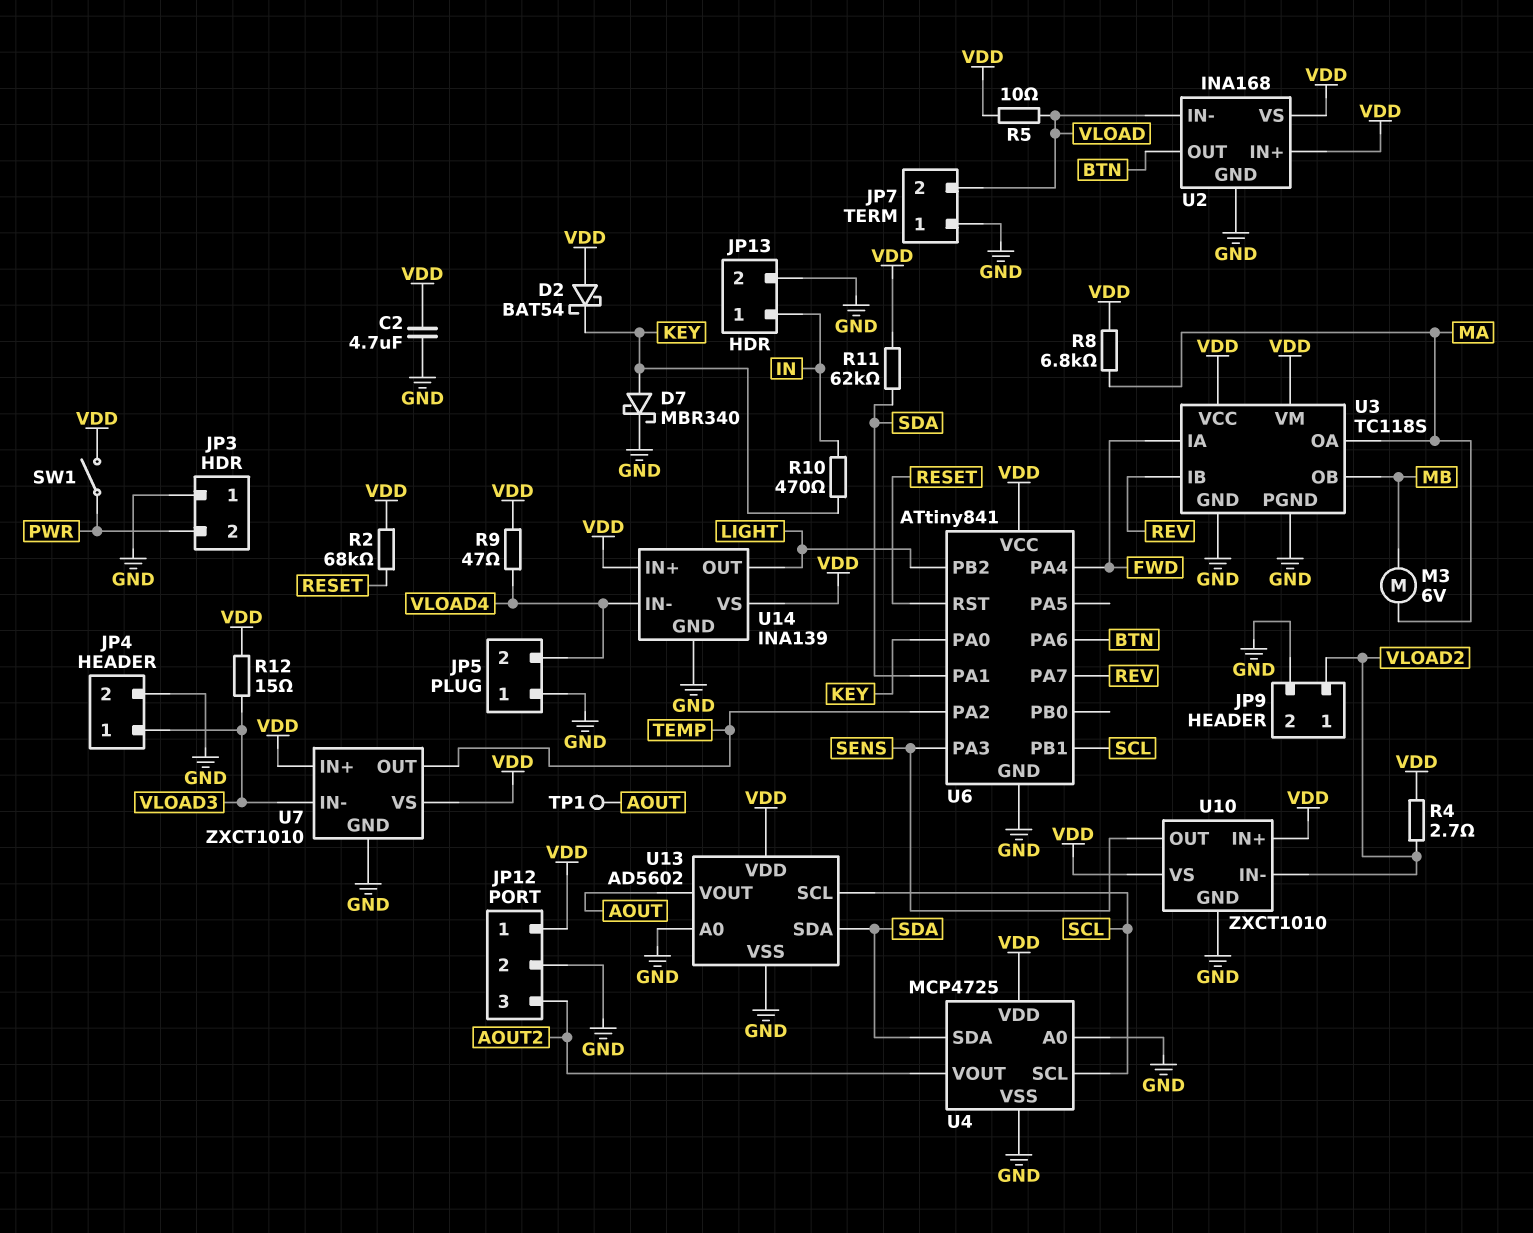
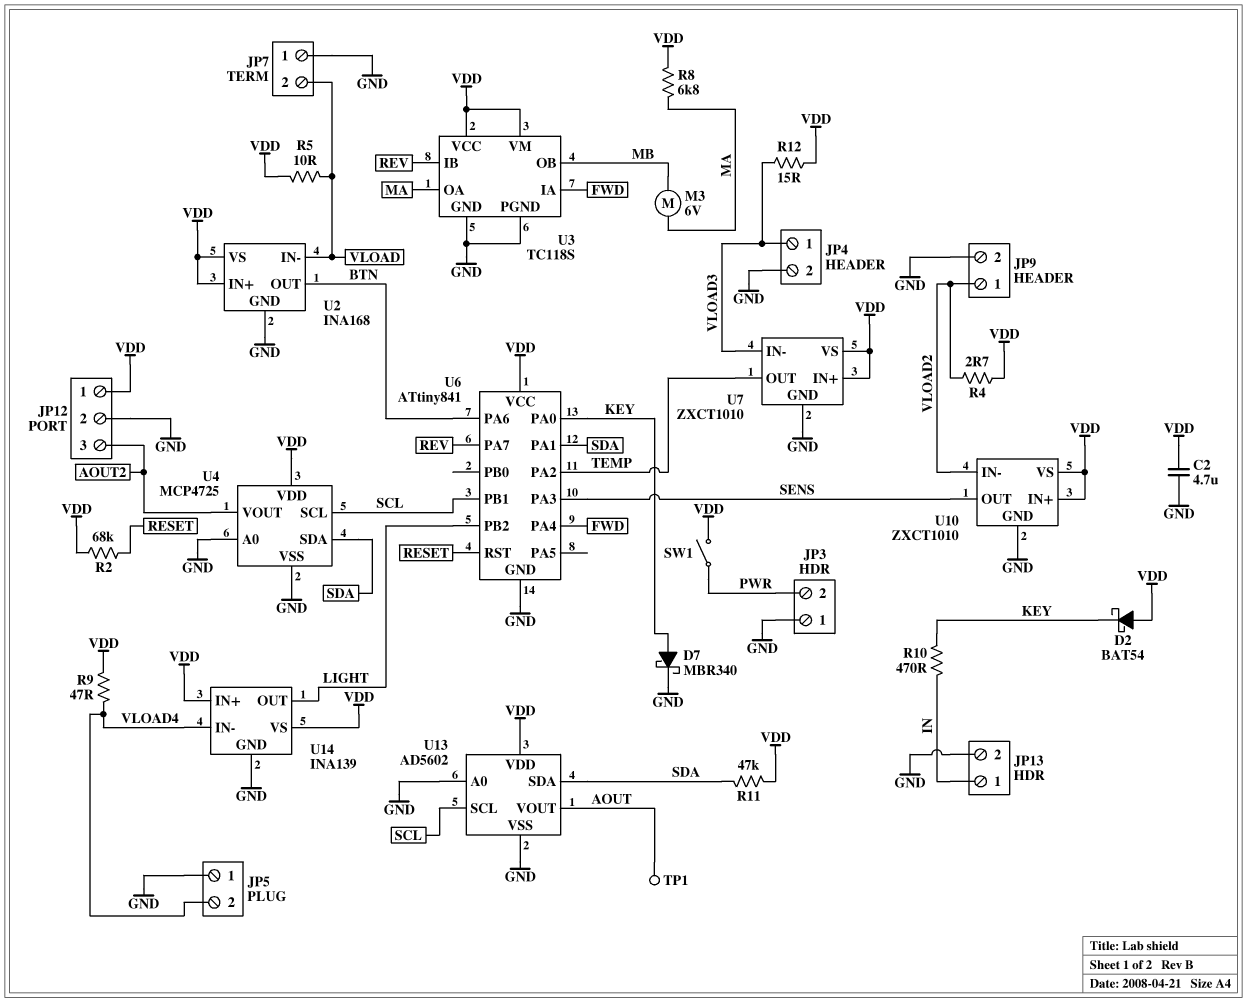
R11: 62k (SDA, VDD) -> 47k (SDA, VDD)

